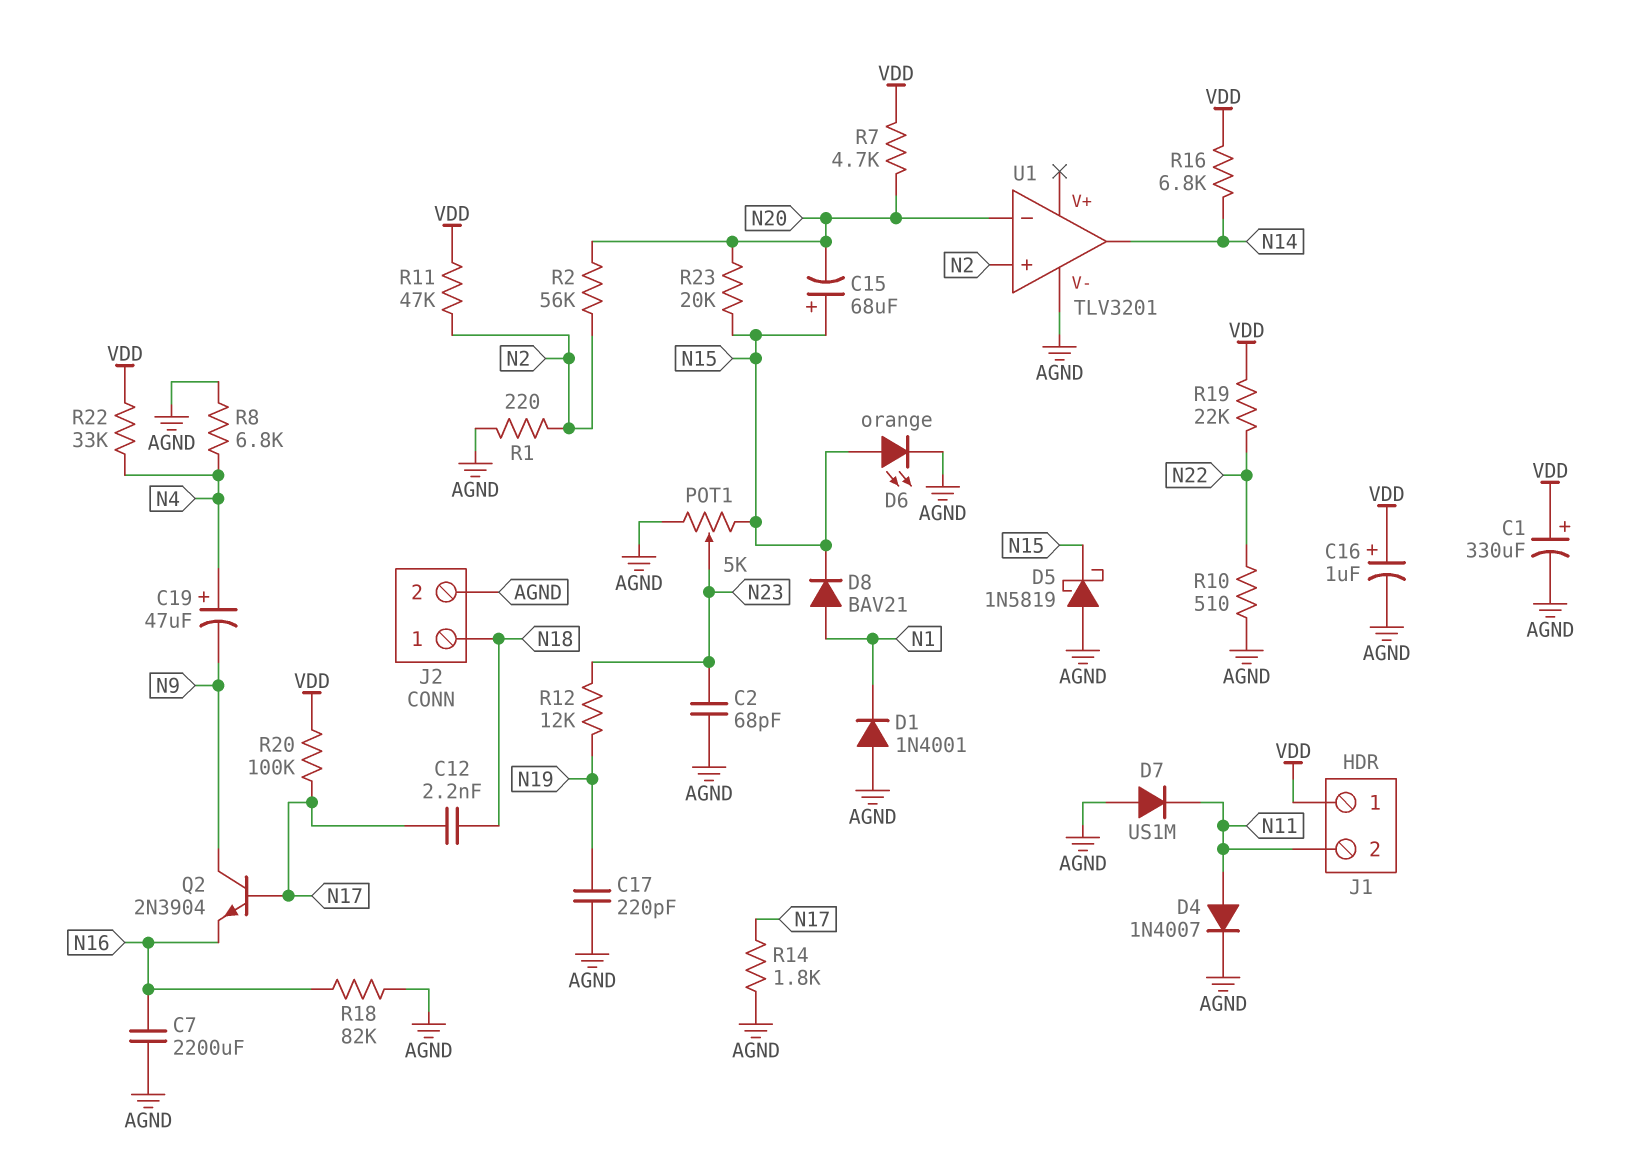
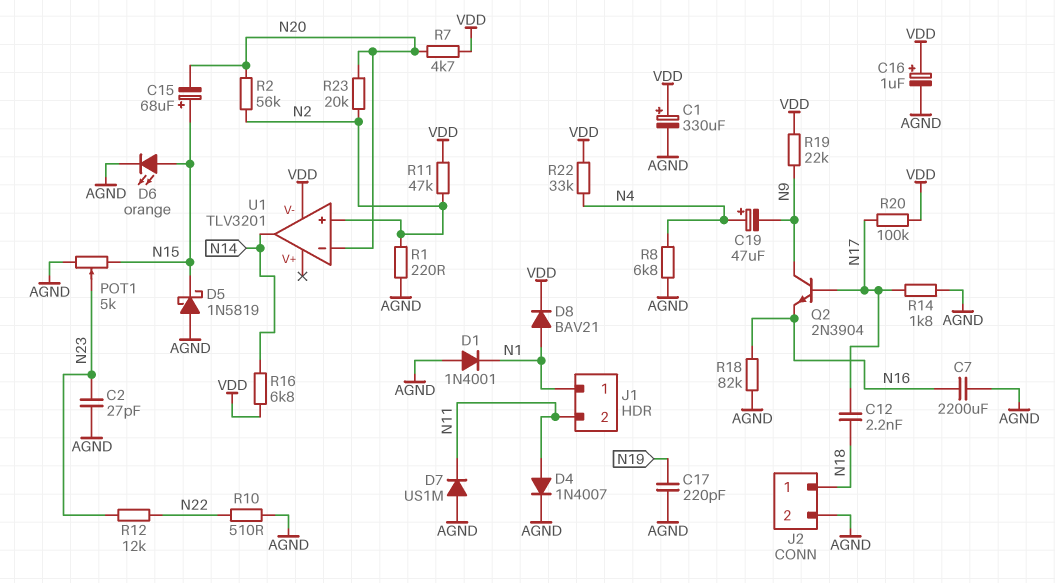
C2: 68pF (AGND, N23) -> 27pF (AGND, N23)
D8: diode BAV21 (A N1, K N15) -> diode BAV21 (A N1, K VDD)
J1 pin 1: VDD -> N1
R12: 12k (N19, N23) -> 12k (N22, N23)
R19: 22k (N22, VDD) -> 22k (N9, VDD)
R23: 20k (N15, N20) -> 20k (N2, N20)
U1 pin V-: AGND -> VDD

